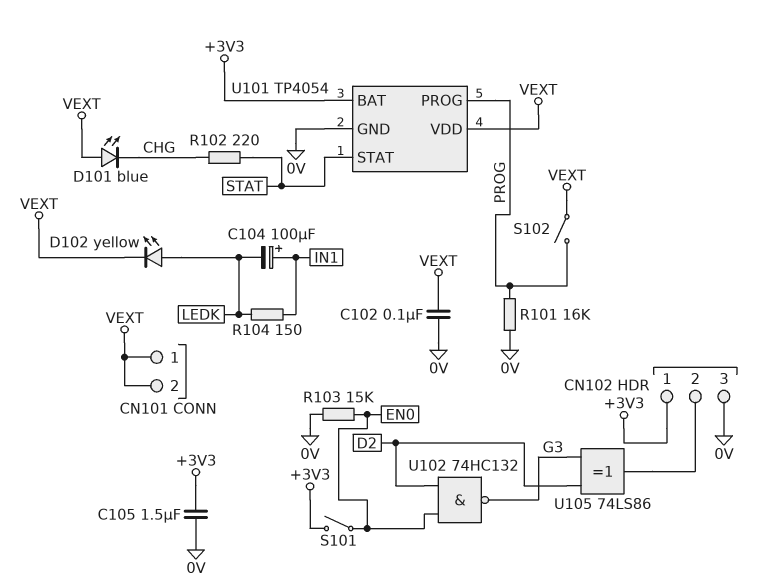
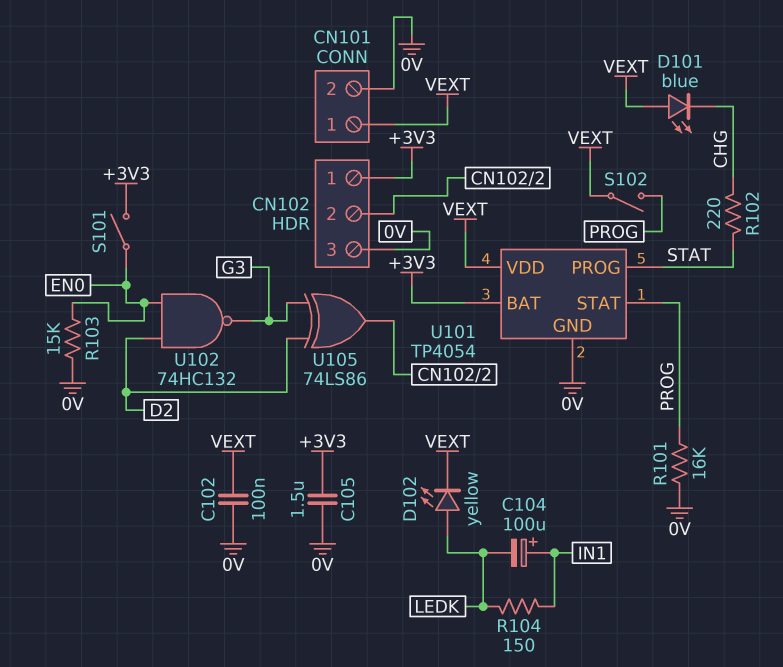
CN101 pin 2: VEXT -> 0V
U101 pin PROG: PROG -> STAT
U101 pin STAT: STAT -> PROG

